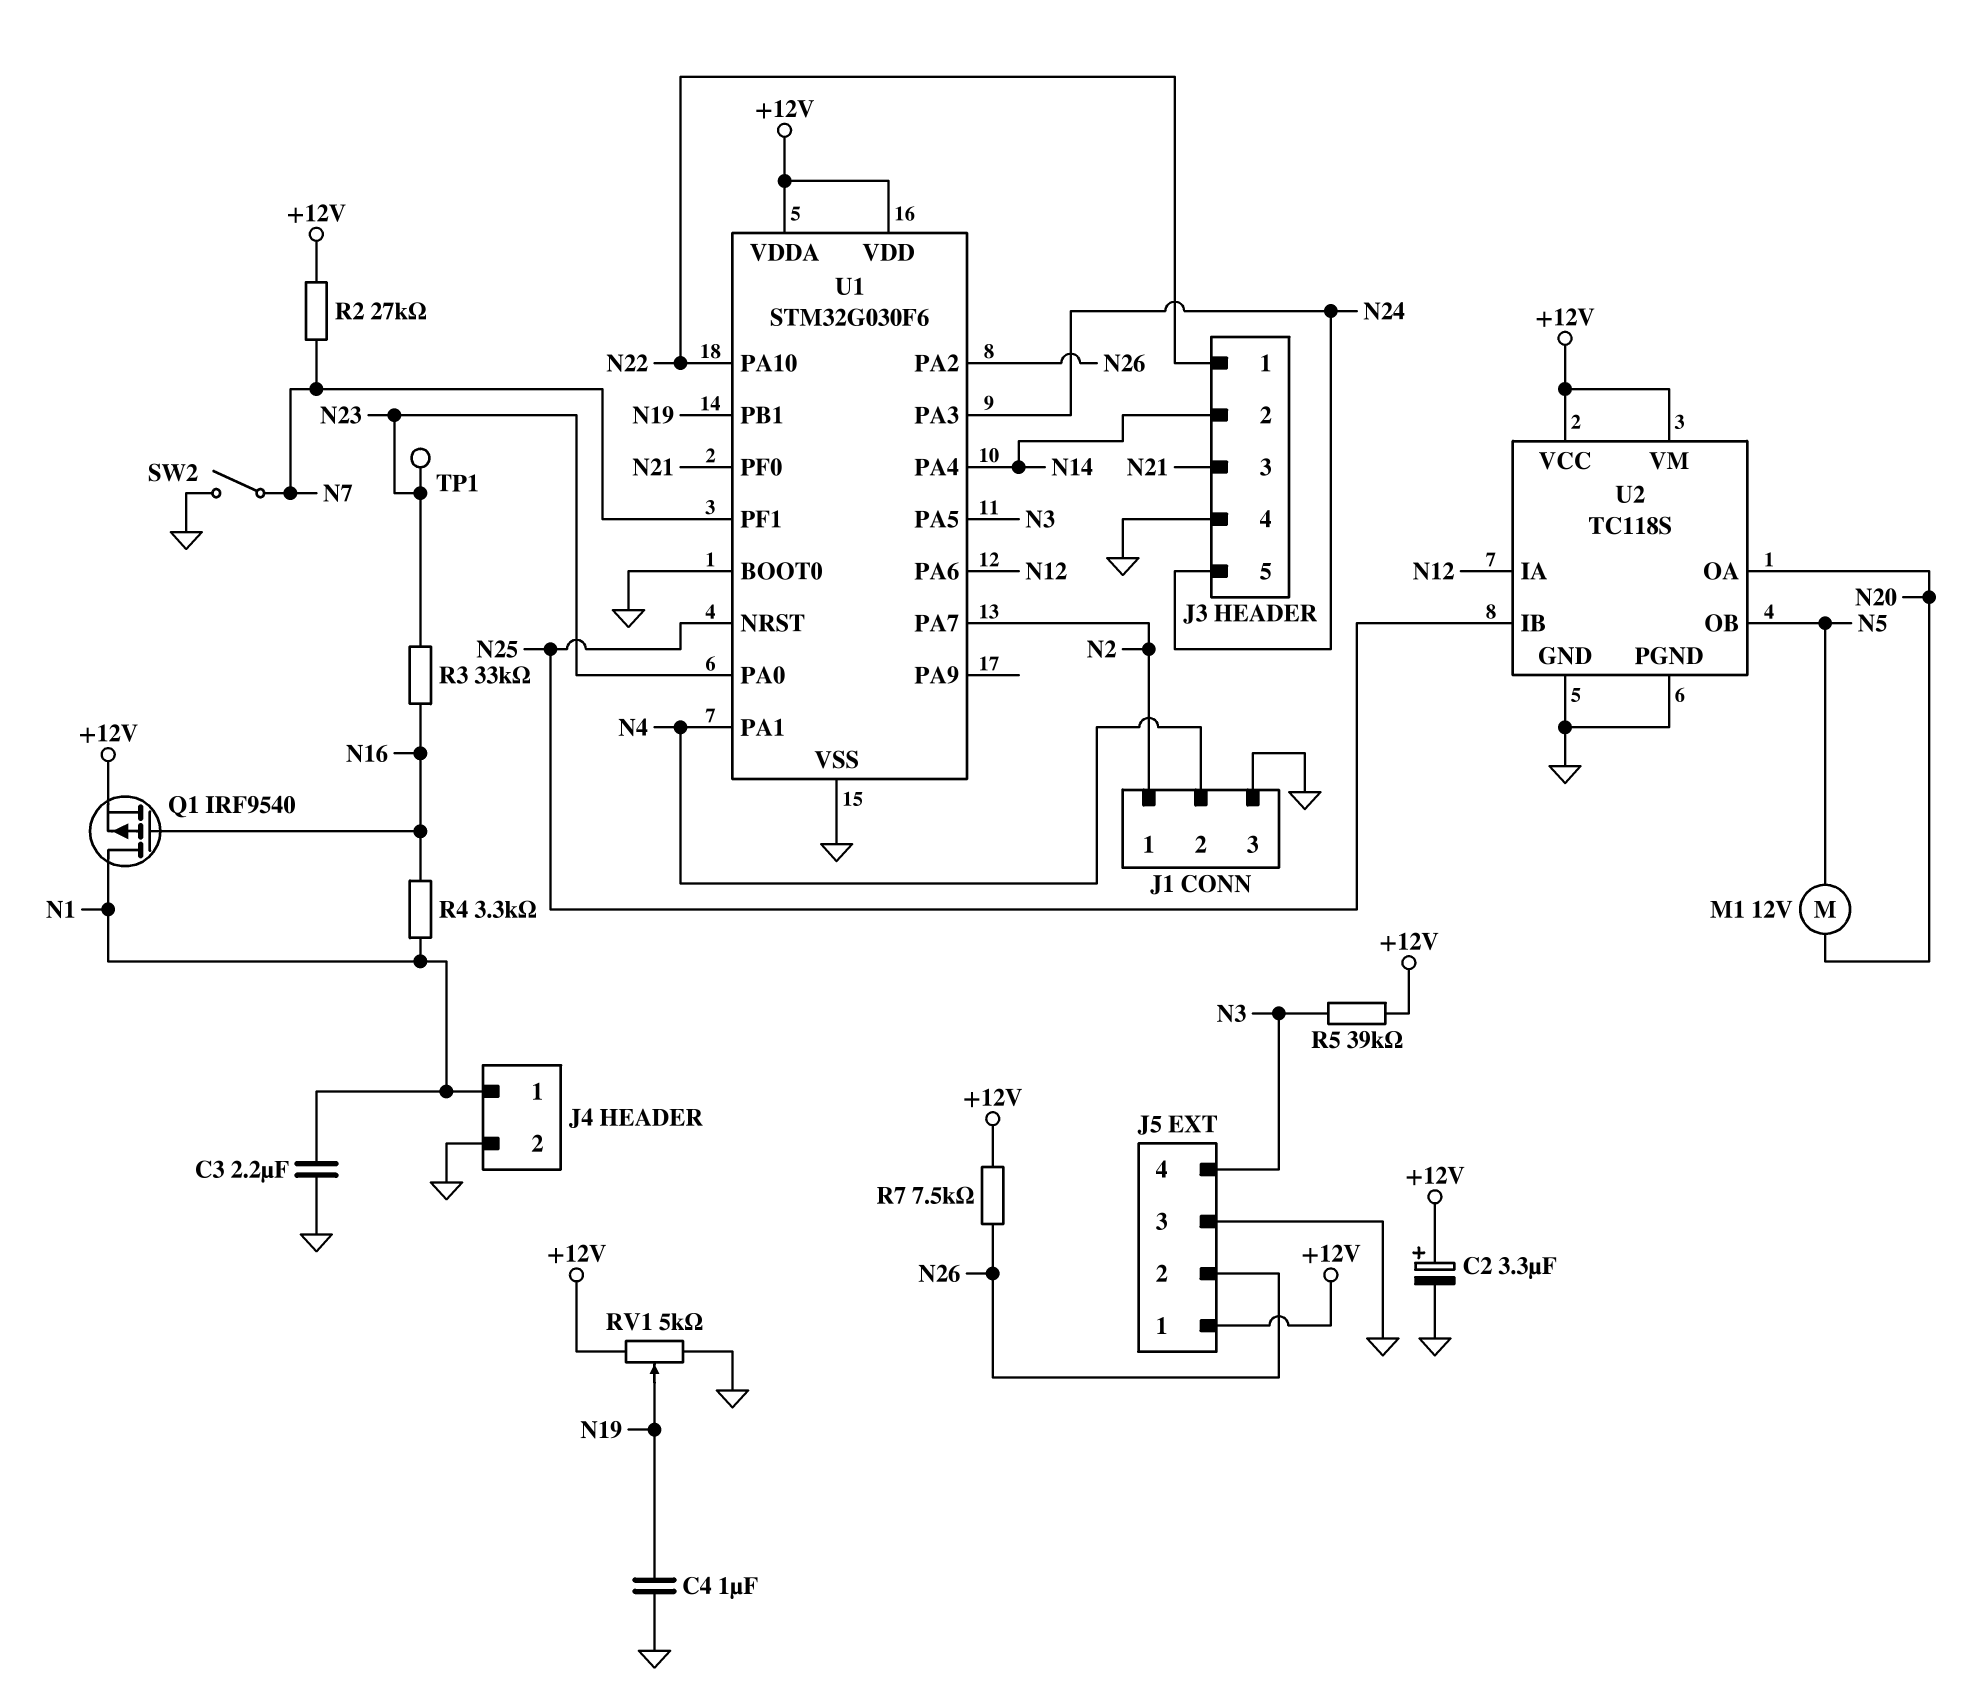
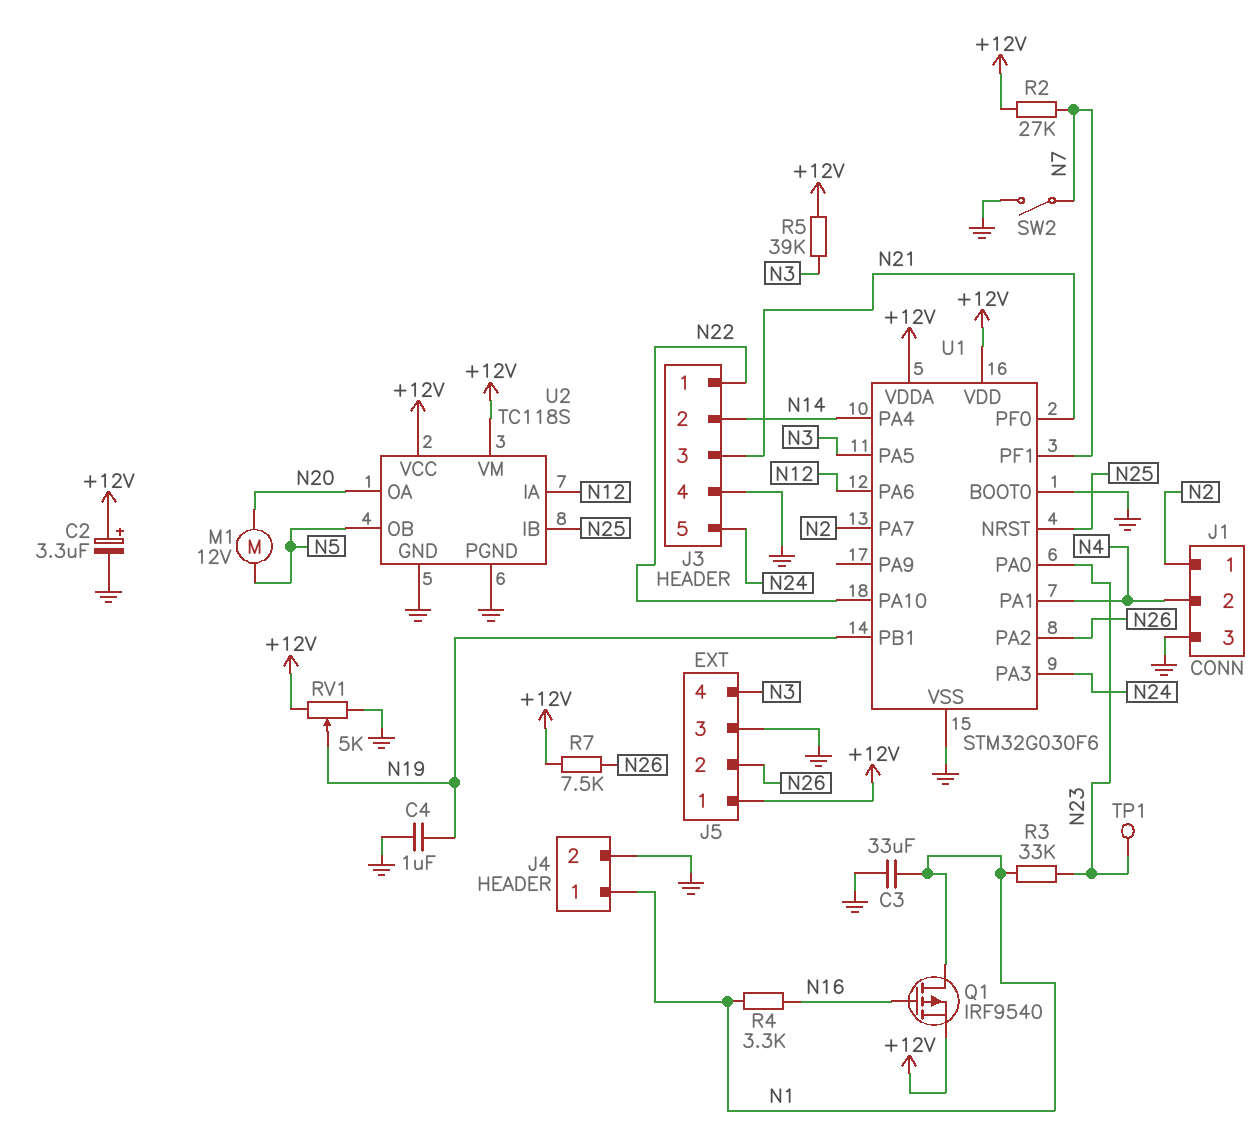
C3: 2.2uF (GND, N1) -> 33uF (GND, N1)
R3: 33k (N16, N23) -> 33k (N1, N23)

